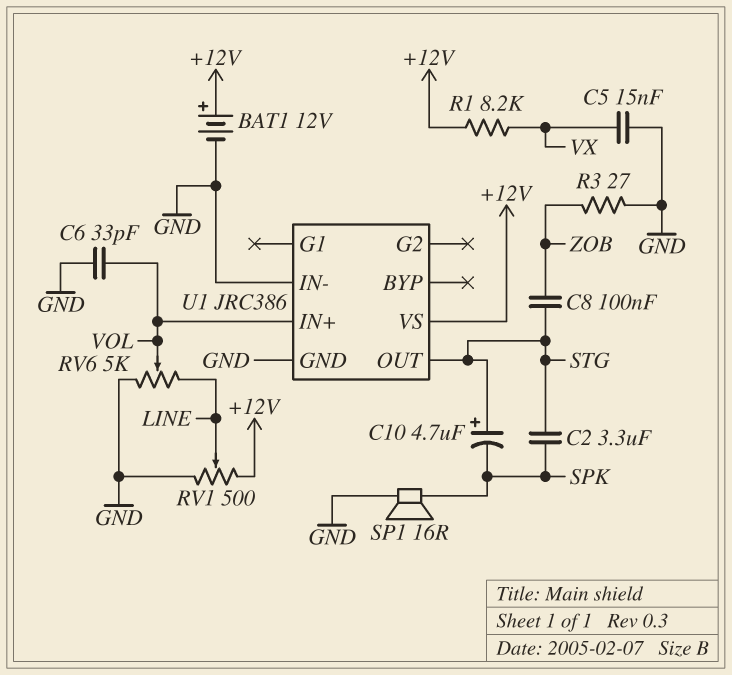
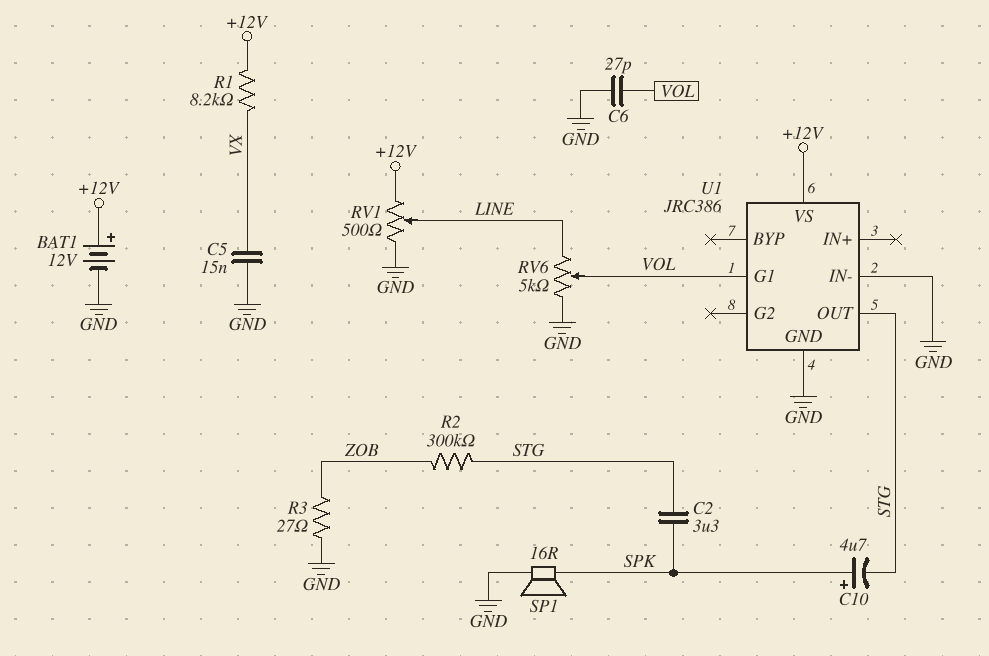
C6: 33pF (GND, VOL) -> 27pF (GND, VOL)
C8: 100nF (STG, ZOB) -> none
C10: 4.7uF (plus STG, minus SPK) -> 4.7uF (plus SPK, minus STG)
R2: none -> 300k (STG, ZOB)
U1 pin G1: none -> VOL
U1 pin IN+: VOL -> none

